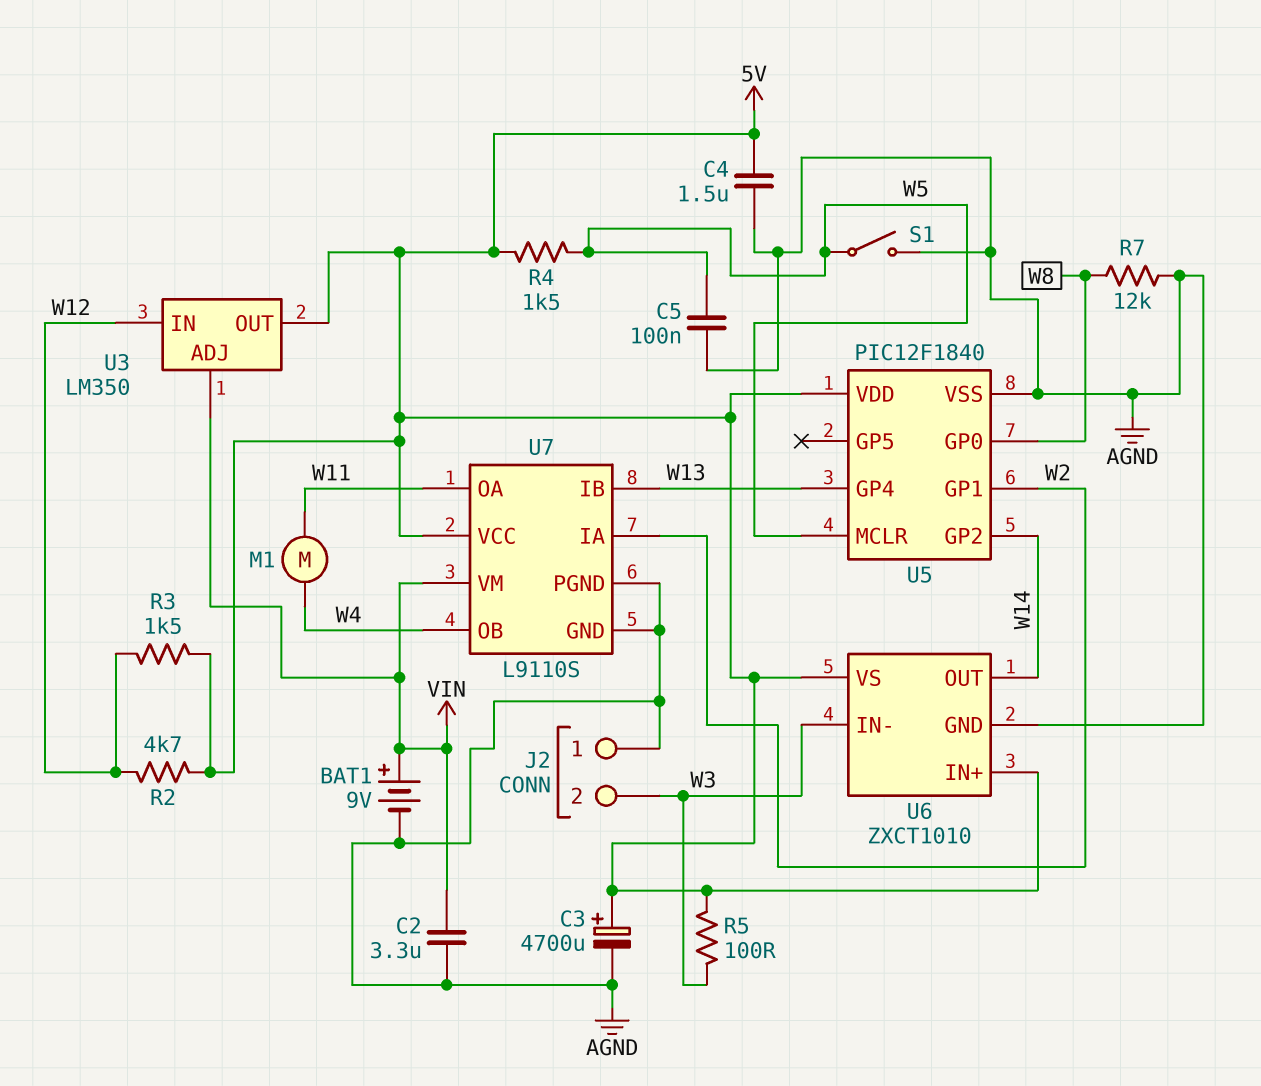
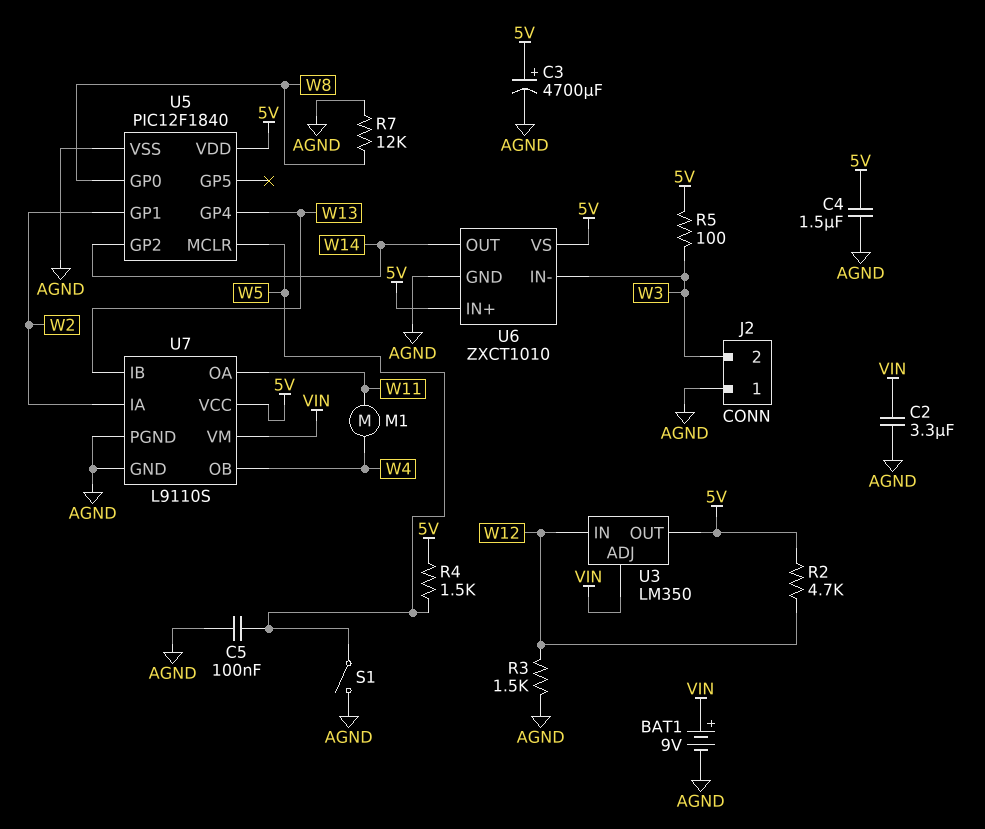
R3: 1.5k (5V, W12) -> 1.5k (AGND, W12)

